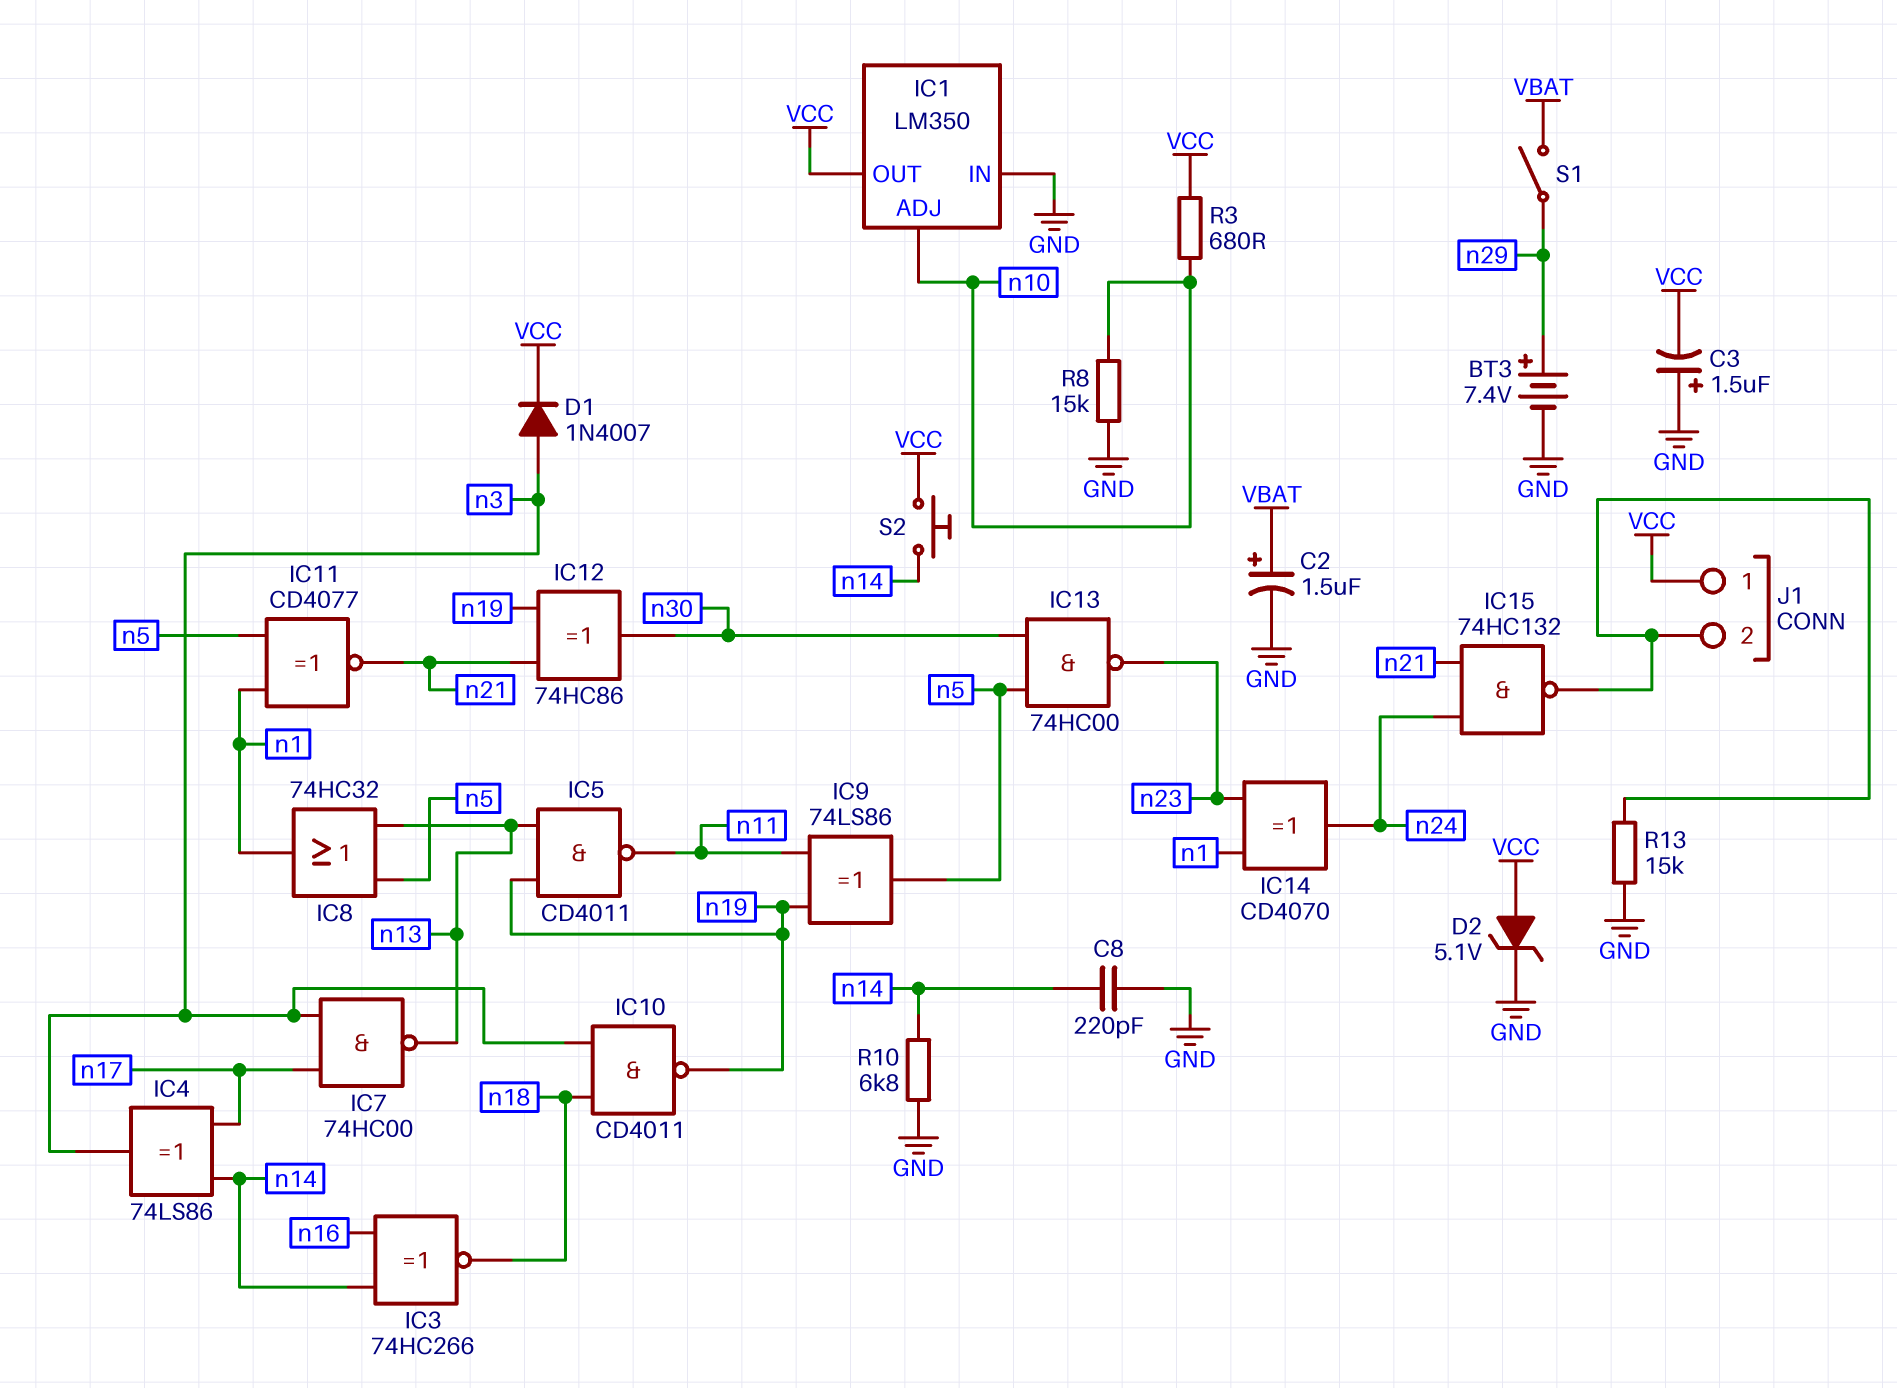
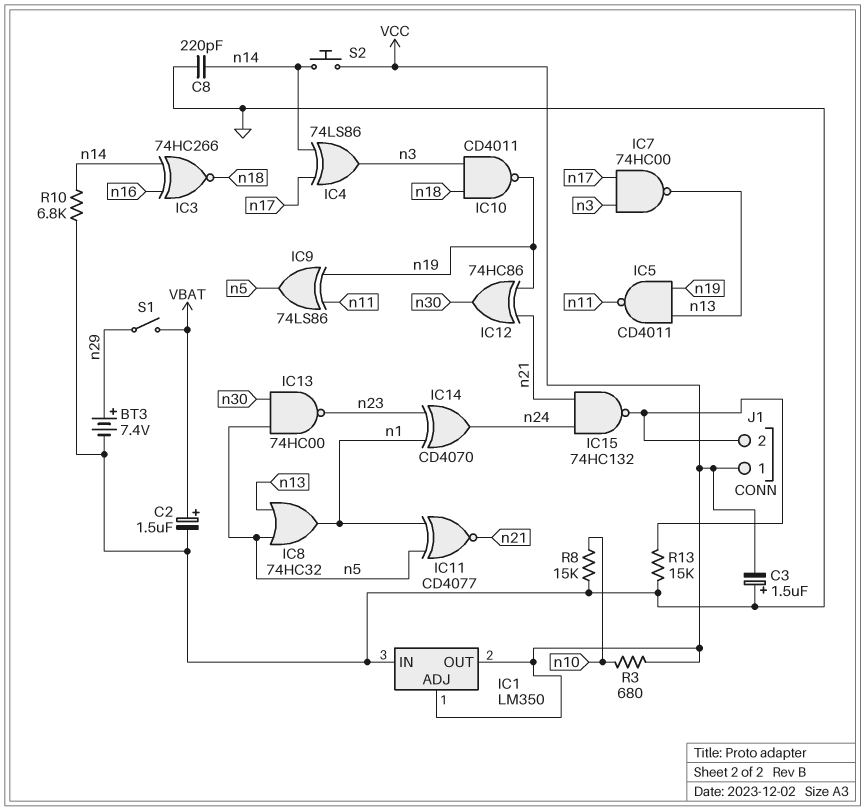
D1: diode 1N4007 (A n3, K VCC) -> none
D2: zener 5.1V (A VCC, K GND) -> none
IC1 pin ADJ: n10 -> VCC

